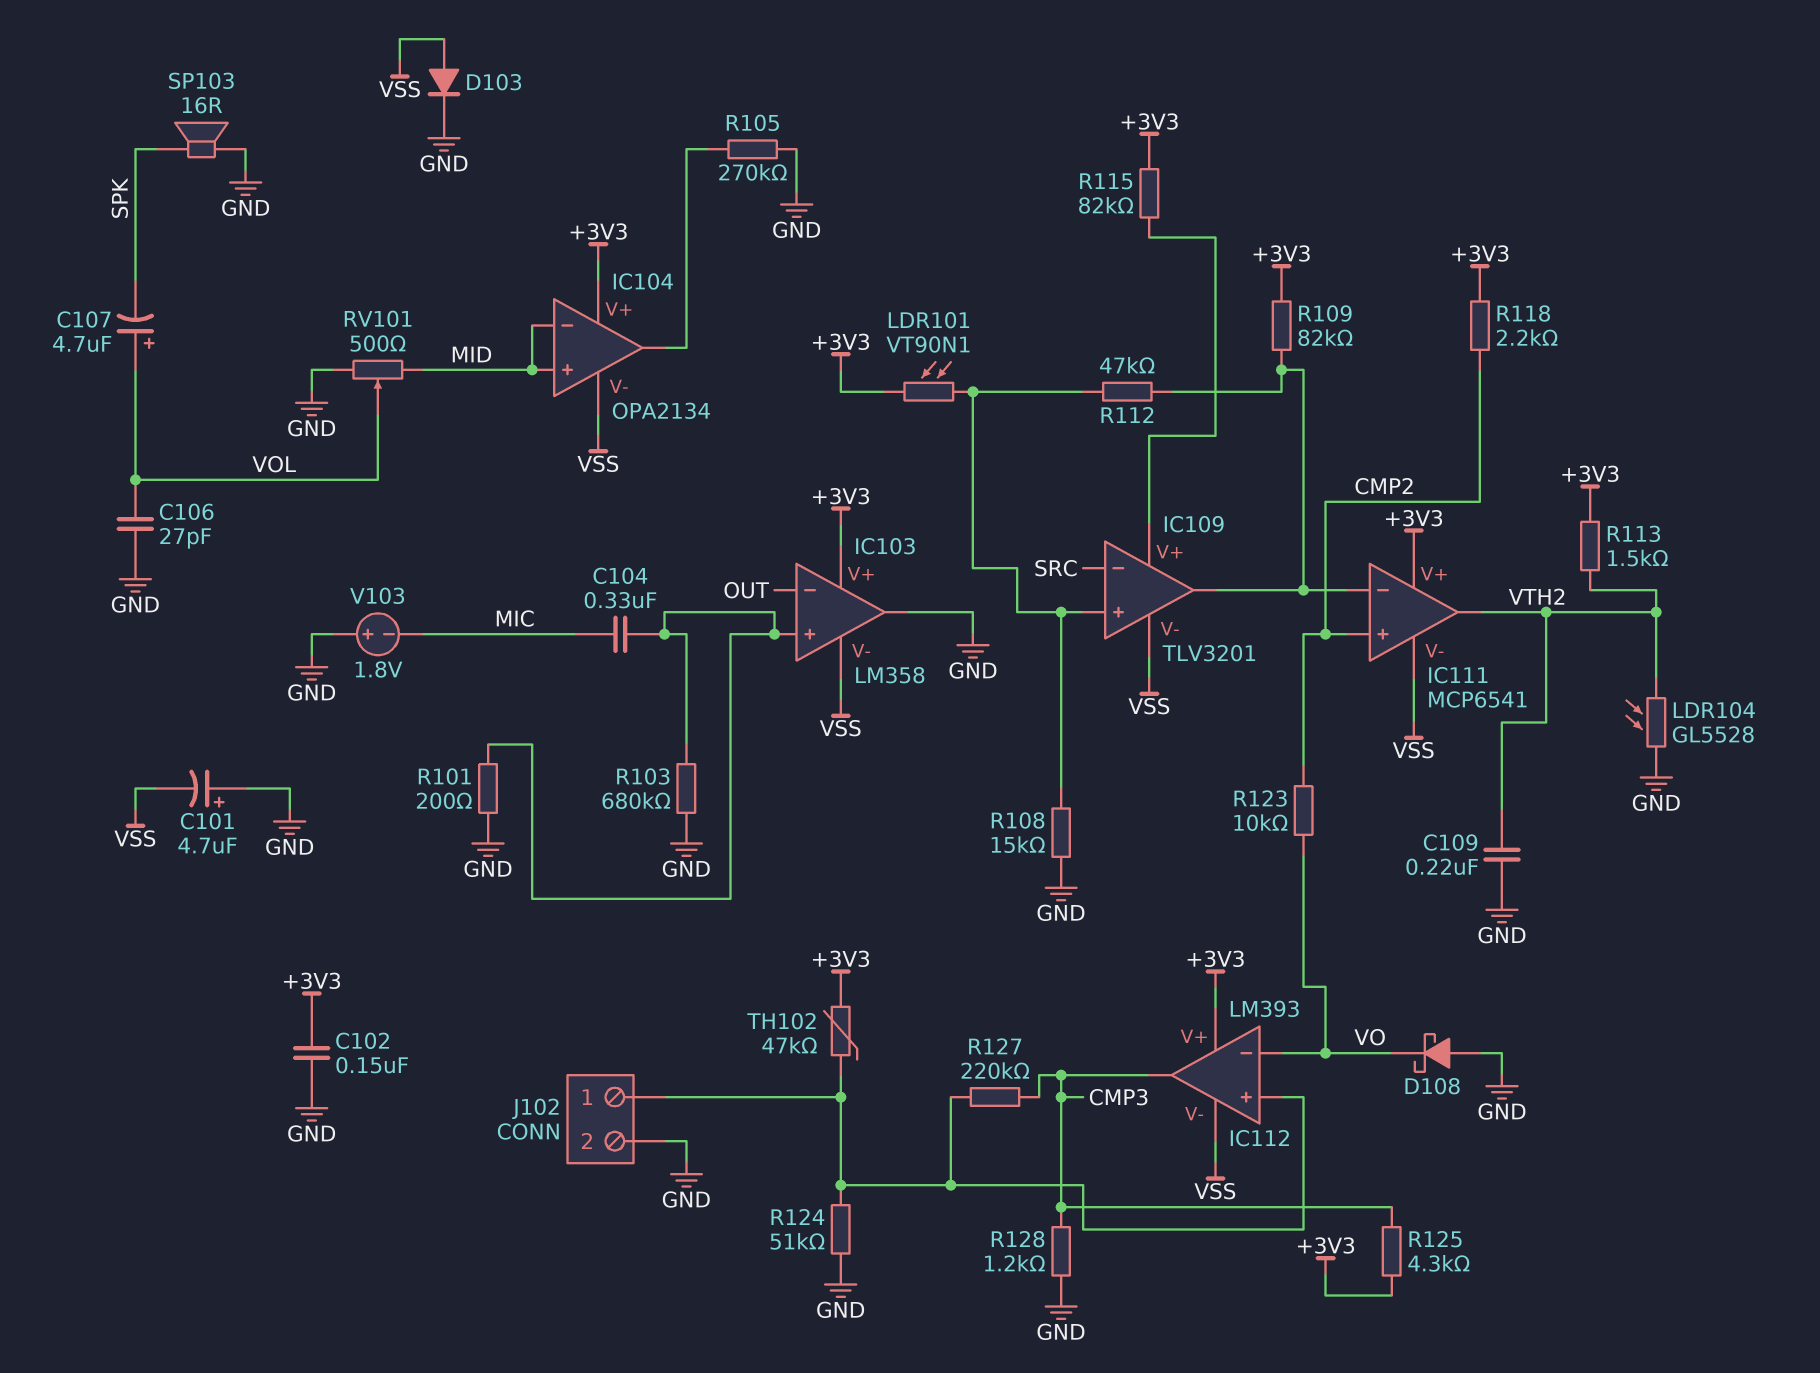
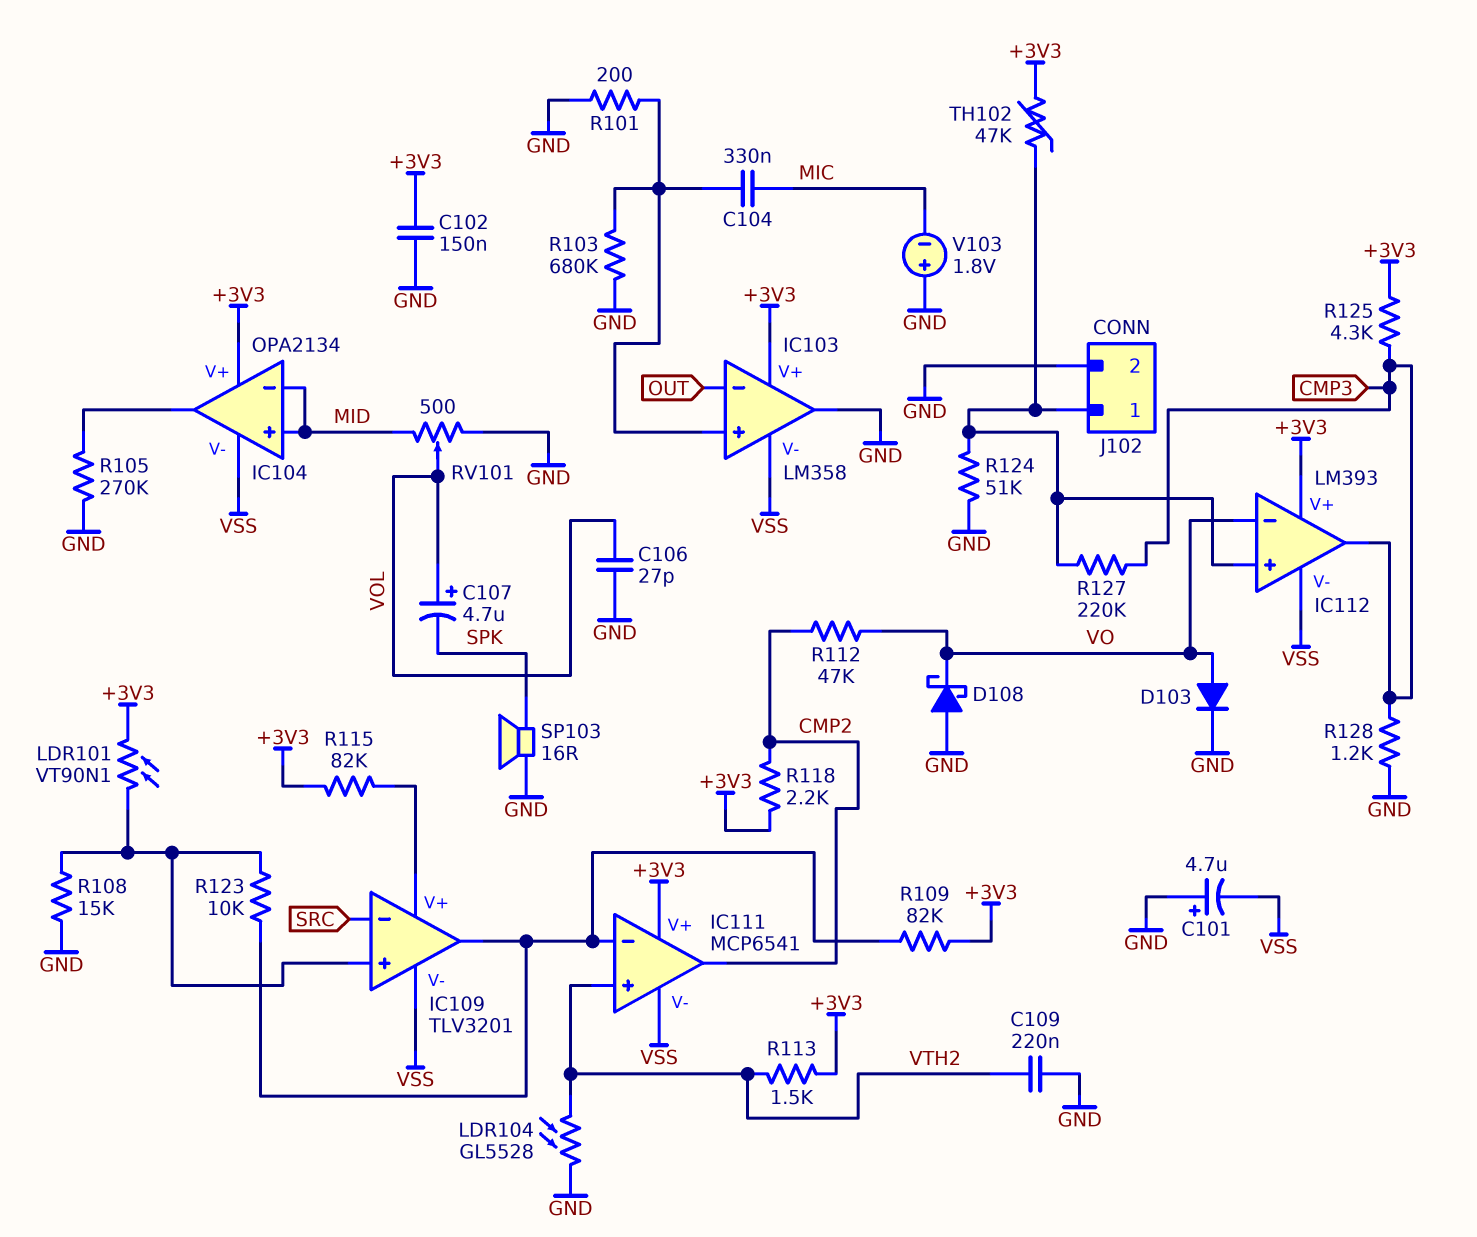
D103: diode (A VSS, K GND) -> diode (A VO, K GND)
IC111 pin in+: CMP2 -> VTH2
IC111 pin out: VTH2 -> CMP2
R112: 47k (IC109/in+, IC109/out) -> 47k (CMP2, VO)
R123: 10k (CMP2, VO) -> 10k (IC109/in+, IC109/out)

